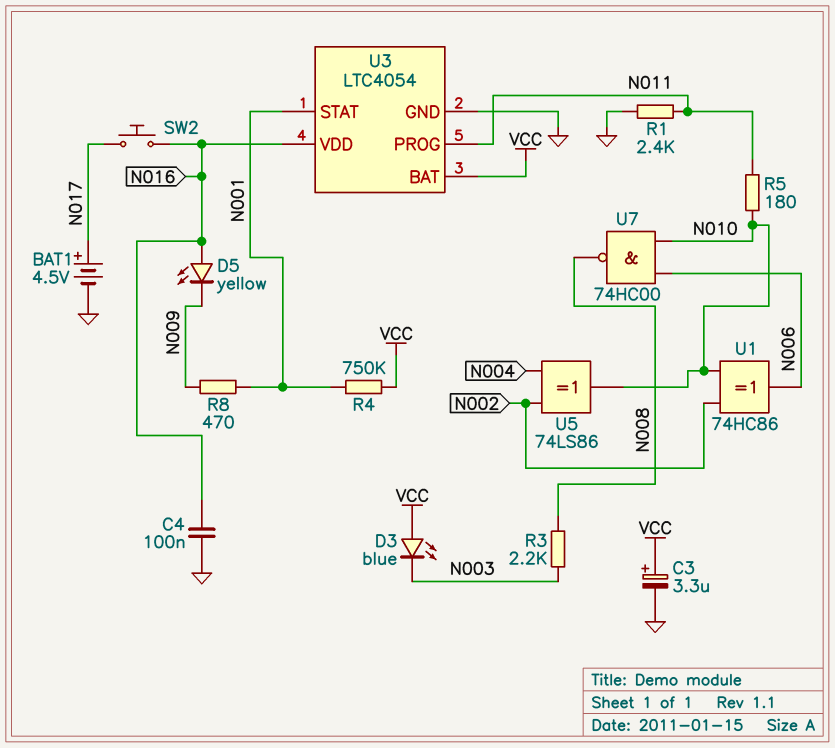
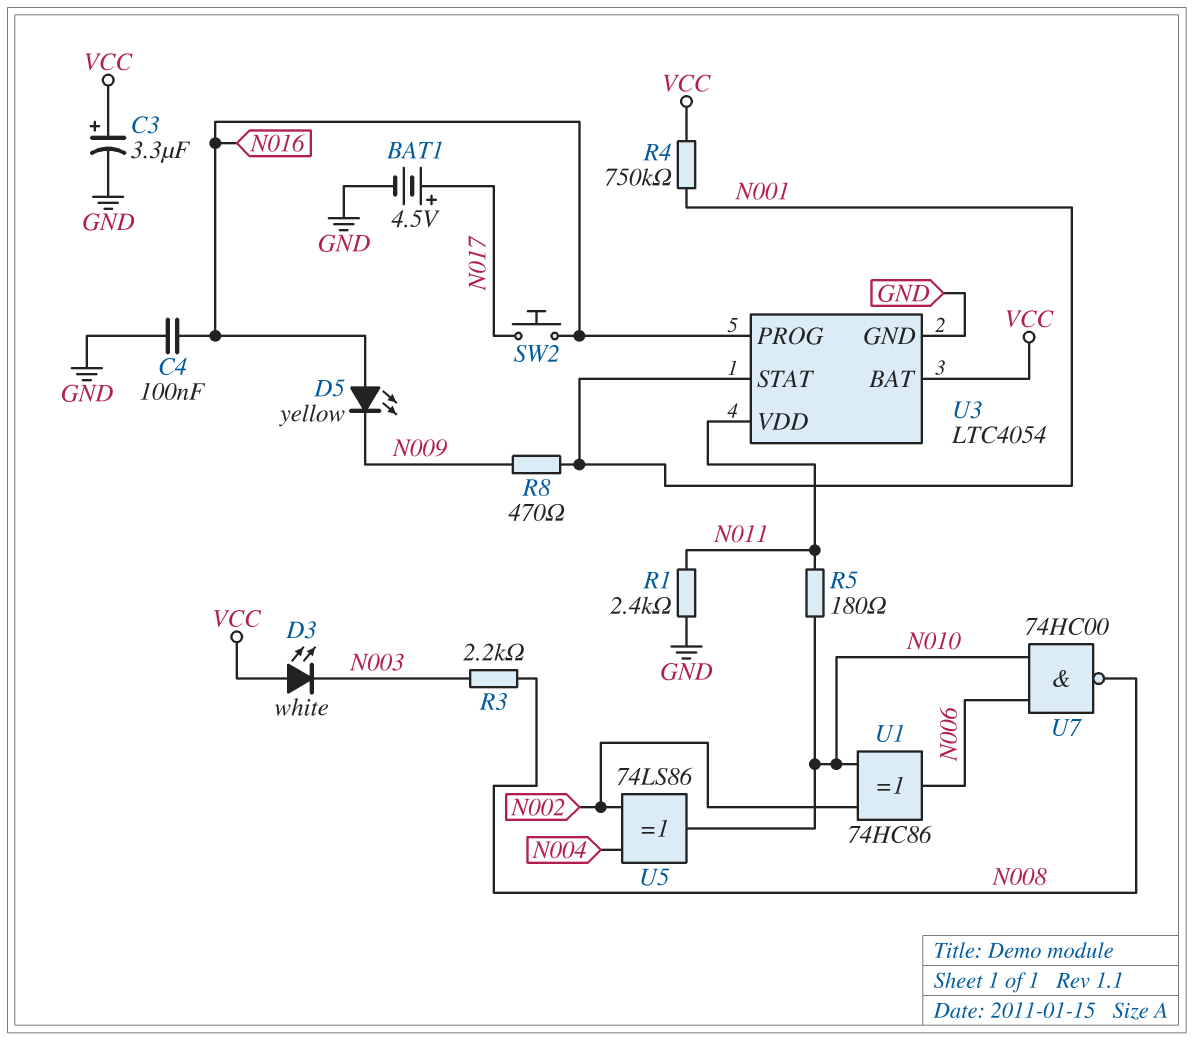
D3: LED blue (A VCC, K N003) -> LED white (A VCC, K N003)
U3 pin PROG: N011 -> N016
U3 pin VDD: N016 -> N011

